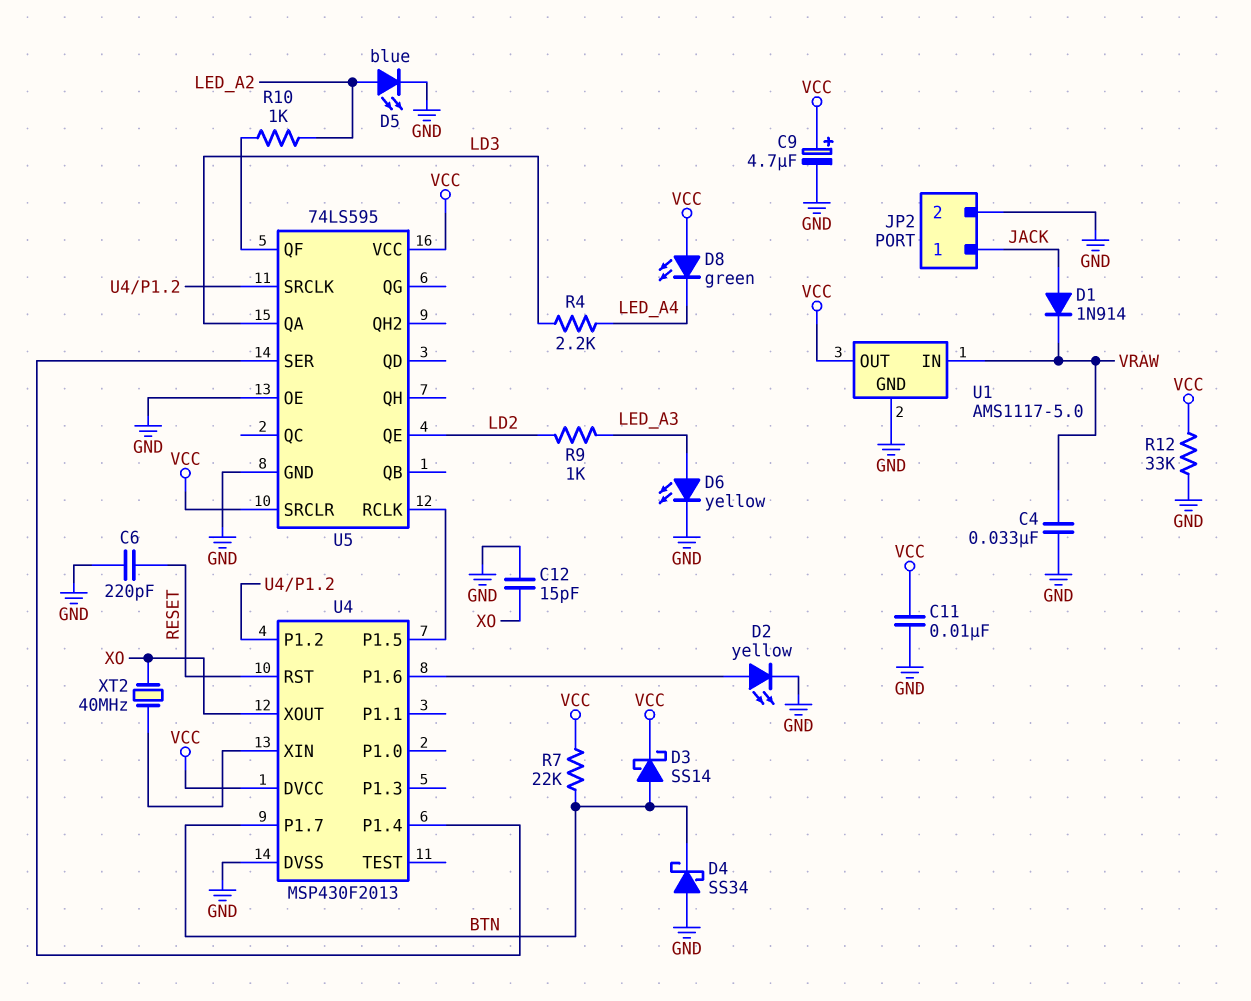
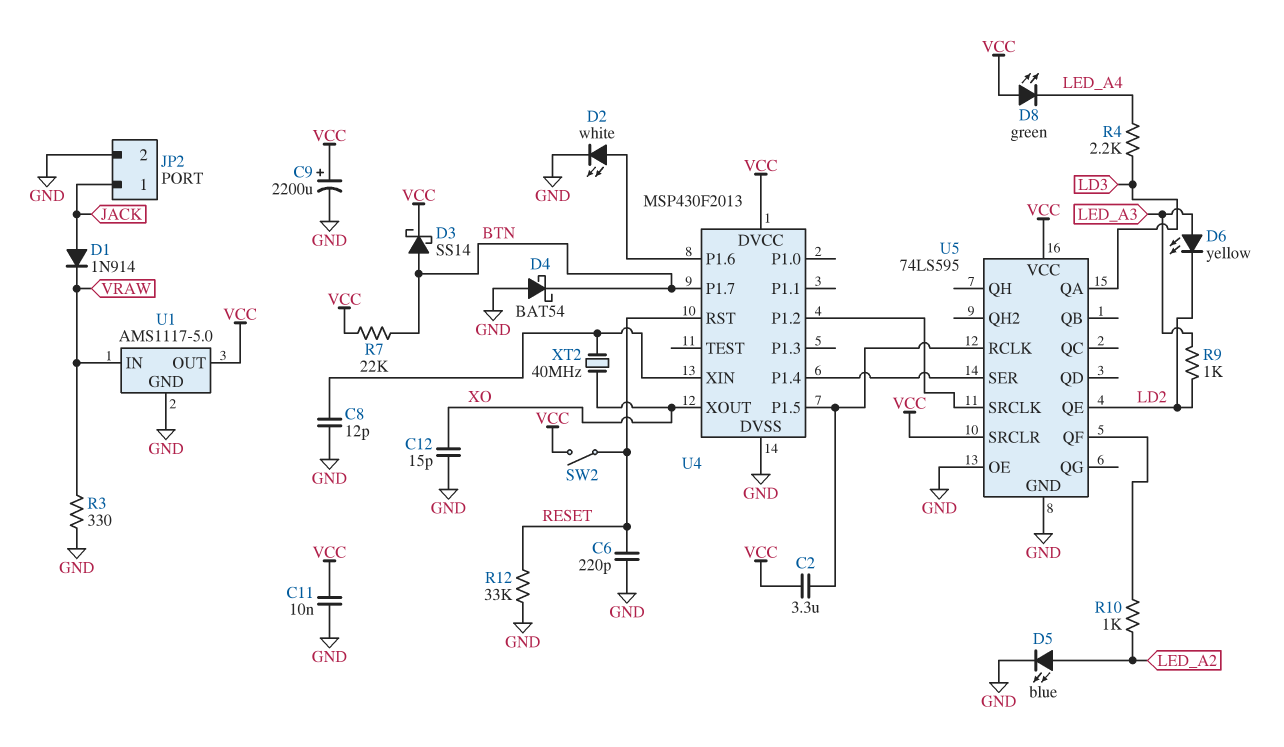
C2: none -> 3.3uF (U4/P1.5, VCC)
C4: 33nF (GND, VRAW) -> none
C8: none -> 12pF (GND, U4/XIN)
C9: 4.7uF (plus VCC, minus GND) -> 2200uF (plus VCC, minus GND)
D2: LED yellow (A U4/P1.6, K GND) -> LED white (A U4/P1.6, K GND)
D4: schottky SS34 (A GND, K BTN) -> schottky BAT54 (A GND, K BTN)
D6: LED yellow (A LED_A3, K GND) -> LED yellow (A LED_A3, K LD2)
R3: none -> 330 (GND, VRAW)
R12: 33k (GND, VCC) -> 33k (GND, RESET)
SW2: none -> switch (RESET, VCC)

